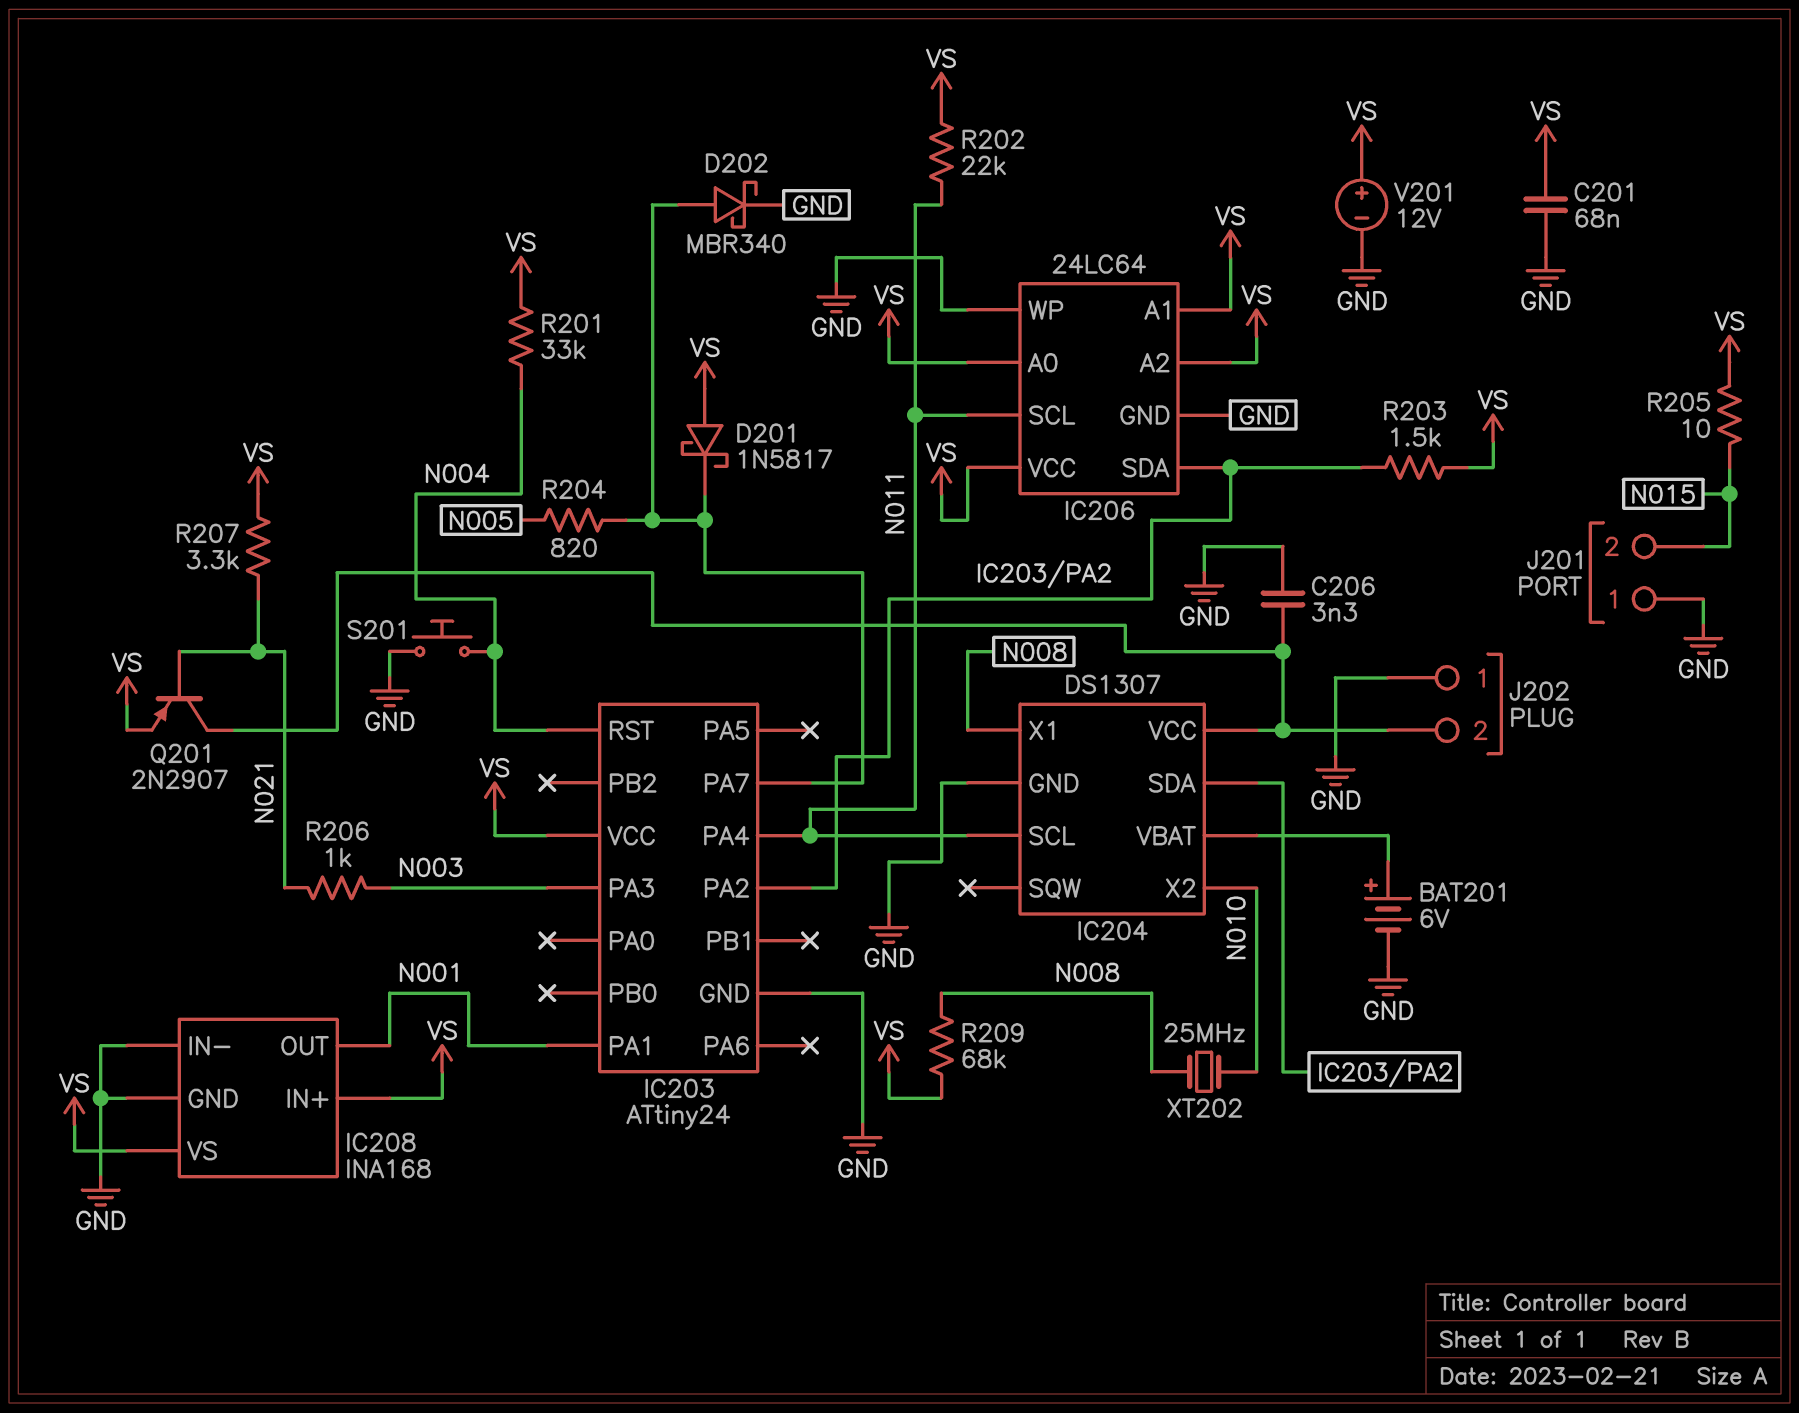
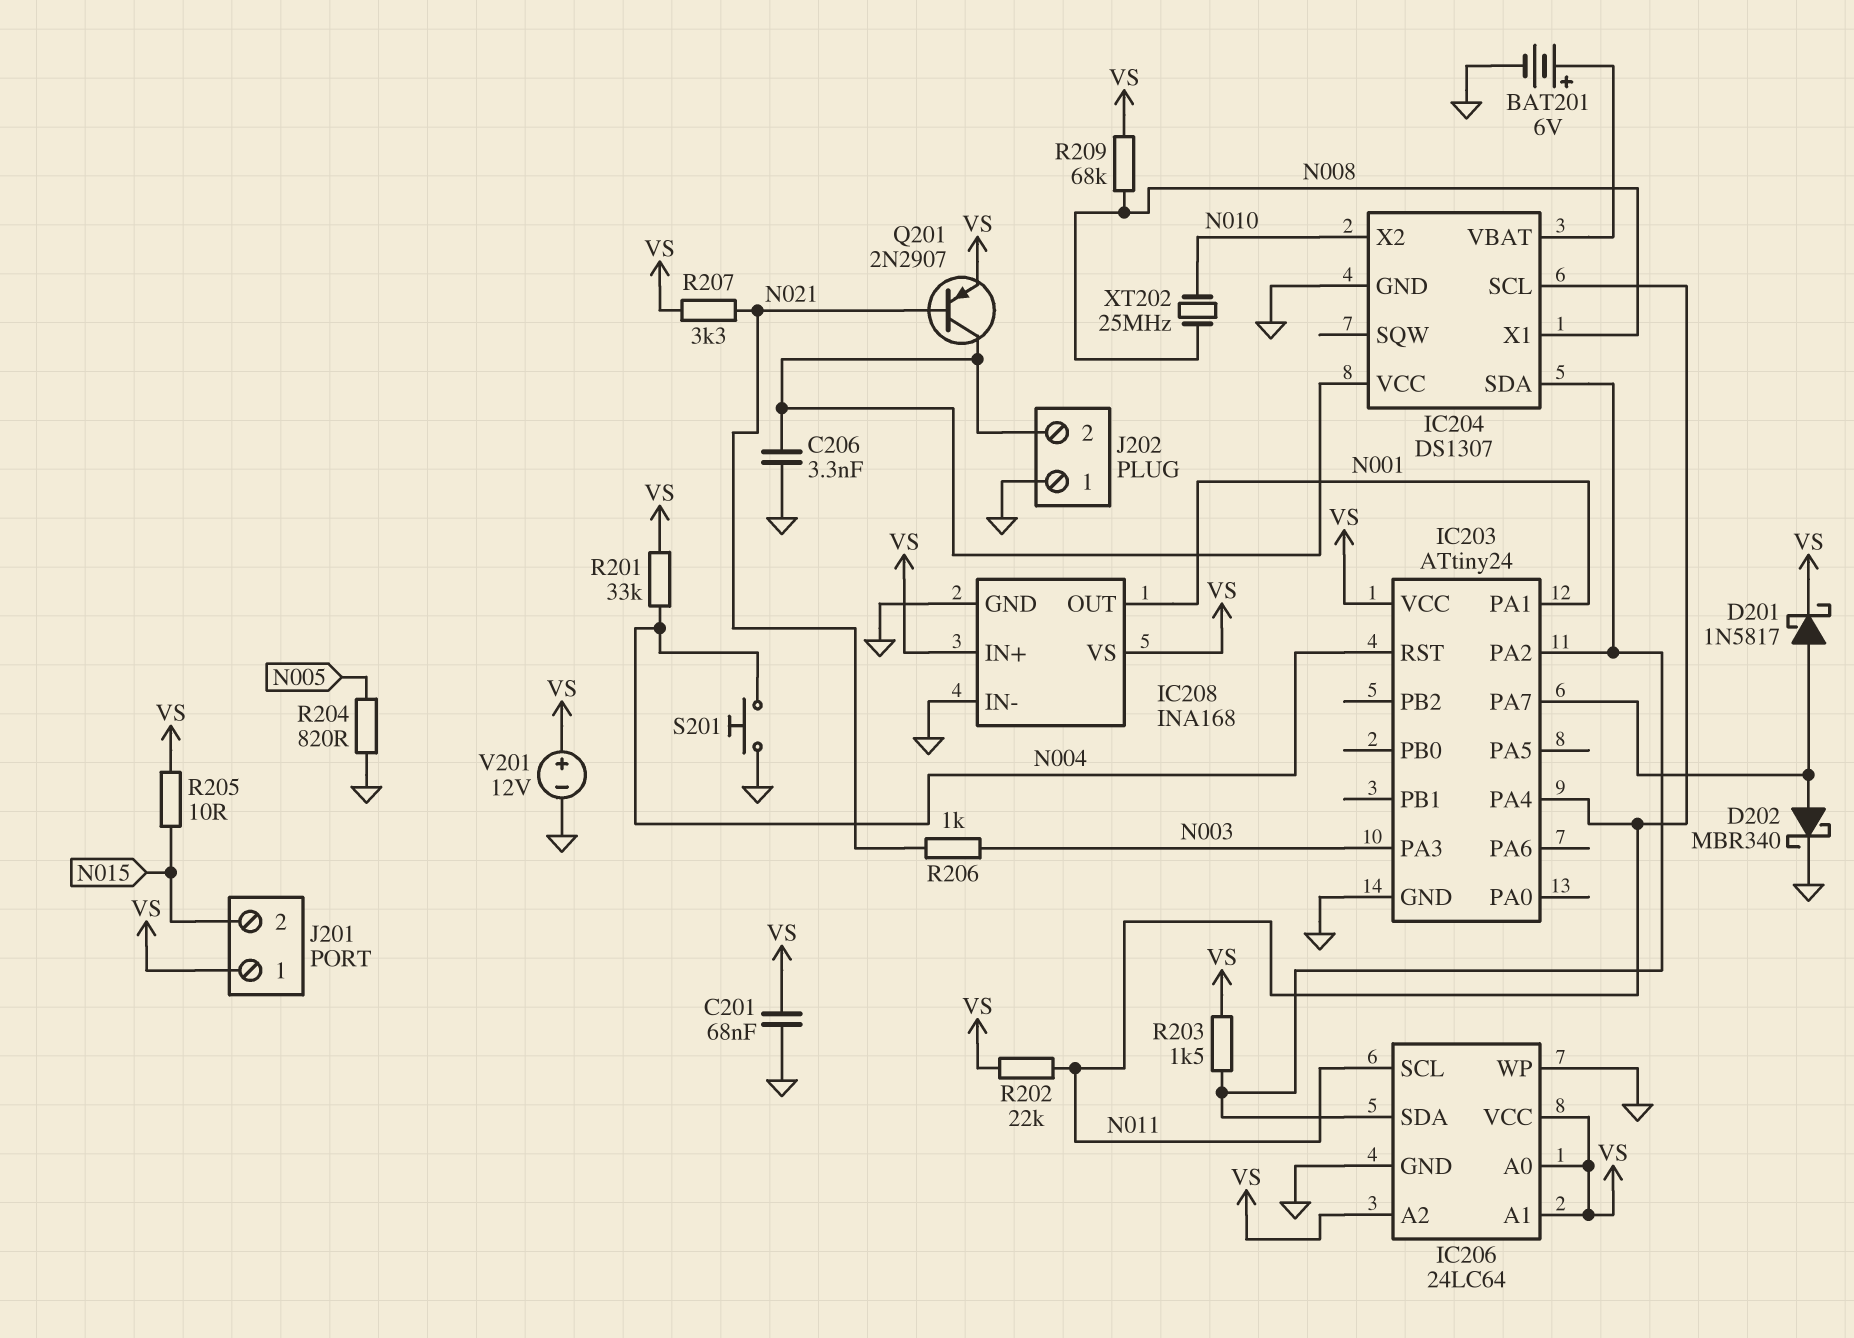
D201: schottky 1N5817 (A VS, K IC203/PA7) -> schottky 1N5817 (A IC203/PA7, K VS)
J201 pin 1: GND -> VS
R204: 820 (IC203/PA7, N005) -> 820 (GND, N005)

